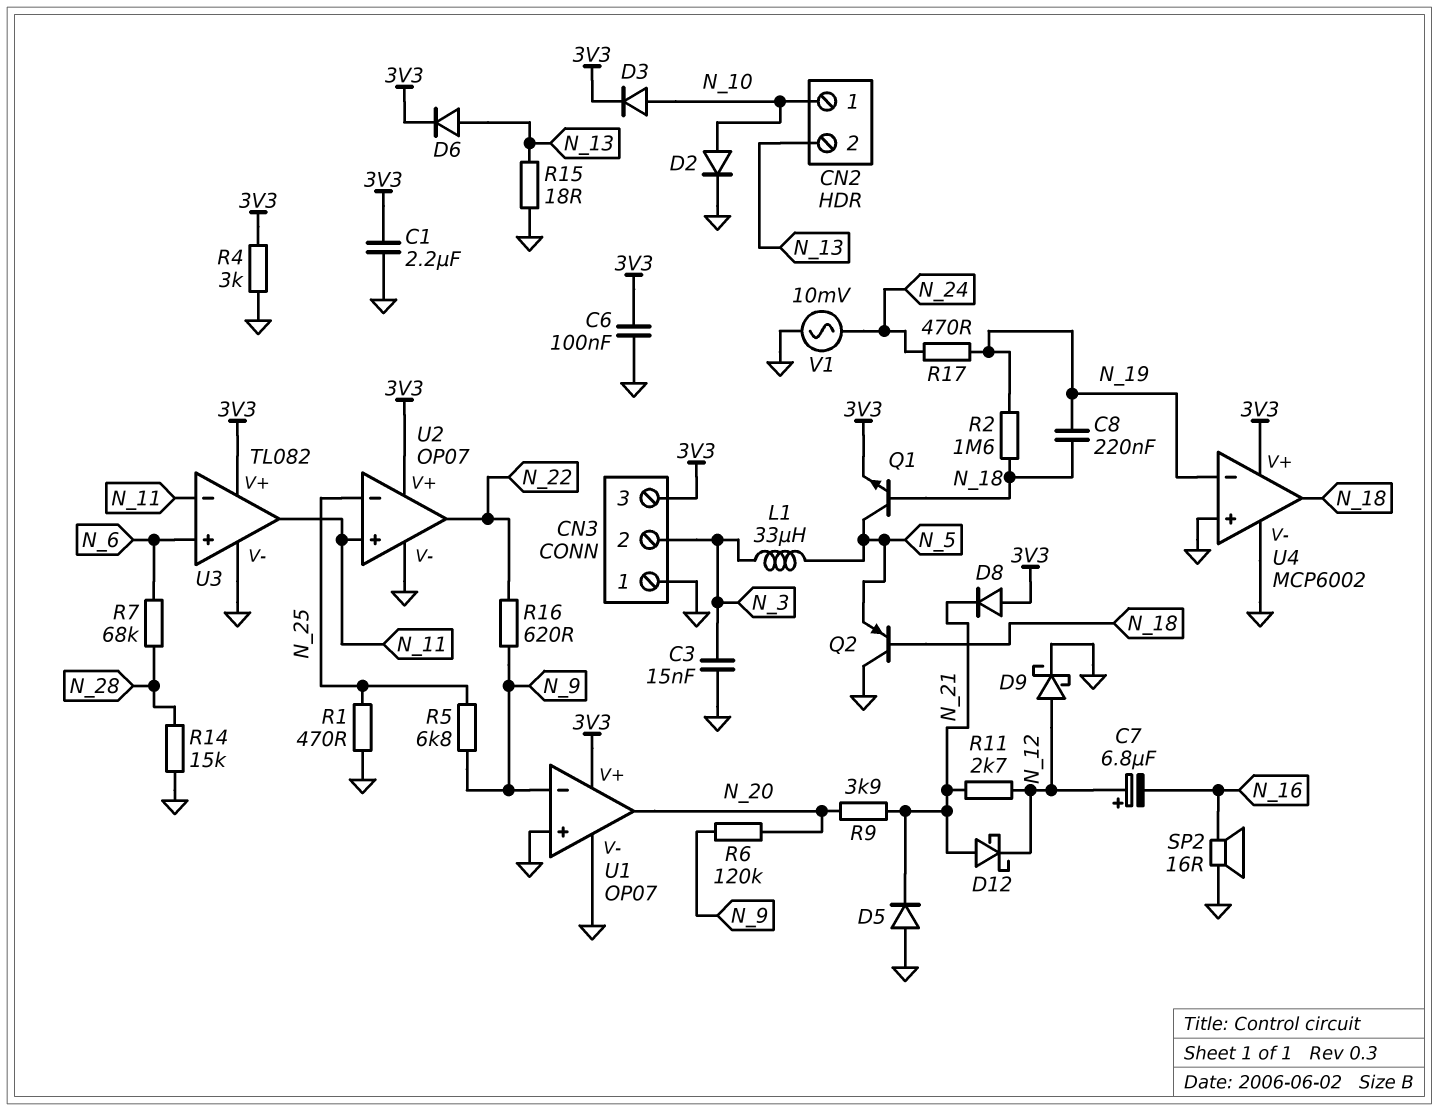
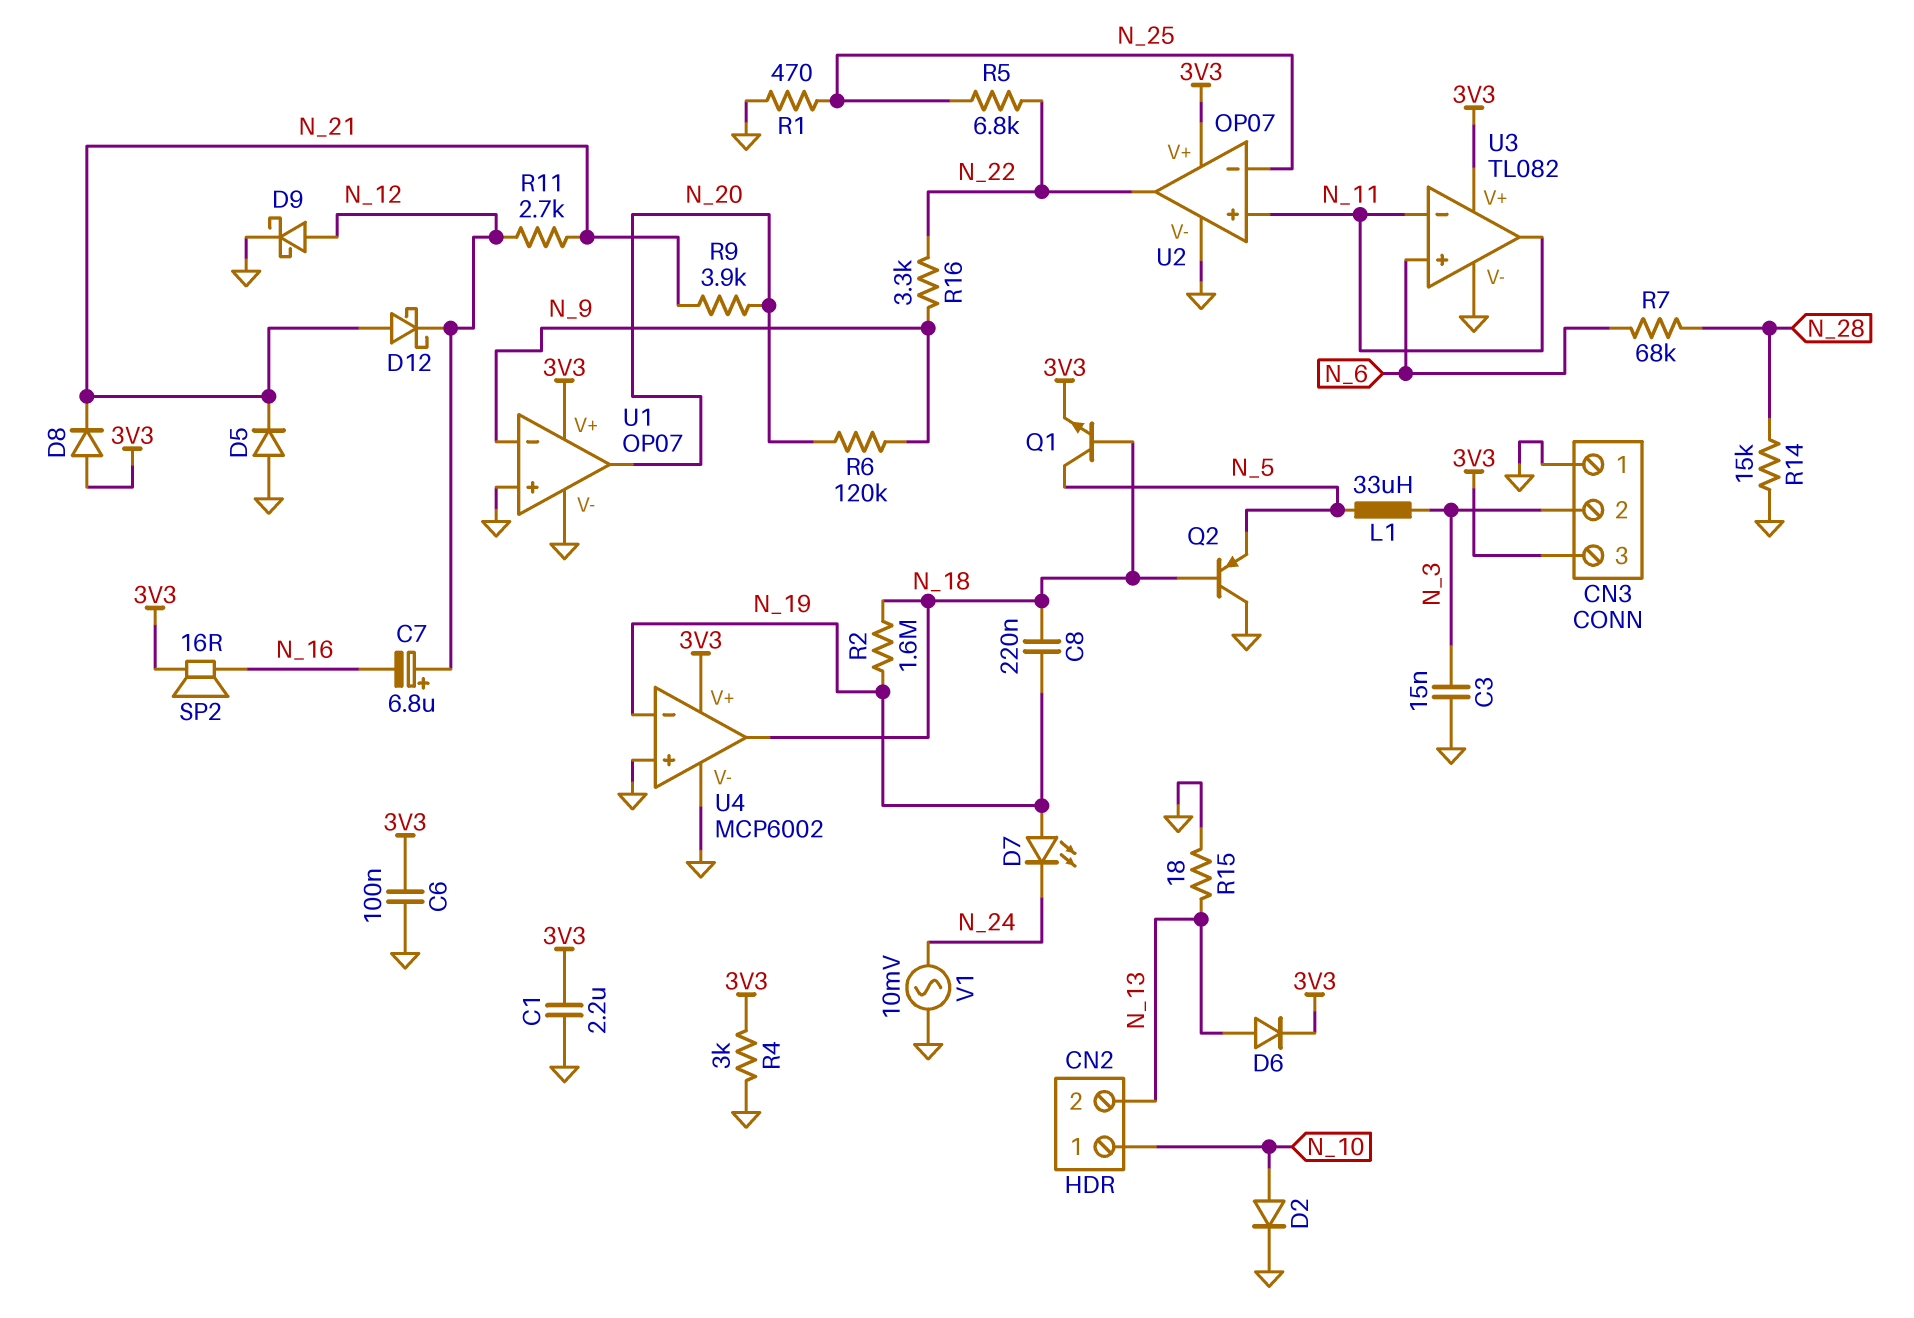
D3: diode (A N_10, K 3V3) -> none
D7: none -> LED (A N_19, K N_24)
R5: 6.8k (N_9, N_25) -> 6.8k (N_22, N_25)
R16: 620 (N_9, N_22) -> 3.3k (N_9, N_22)
R17: 470 (N_19, N_24) -> none
SP2: speaker 16R (GND, N_16) -> speaker 16R (3V3, N_16)

